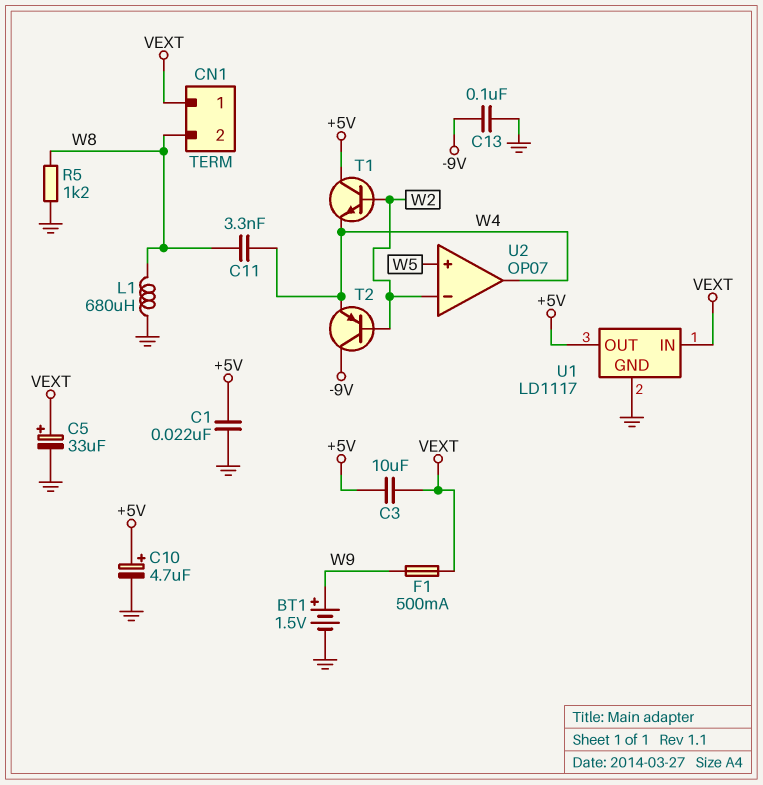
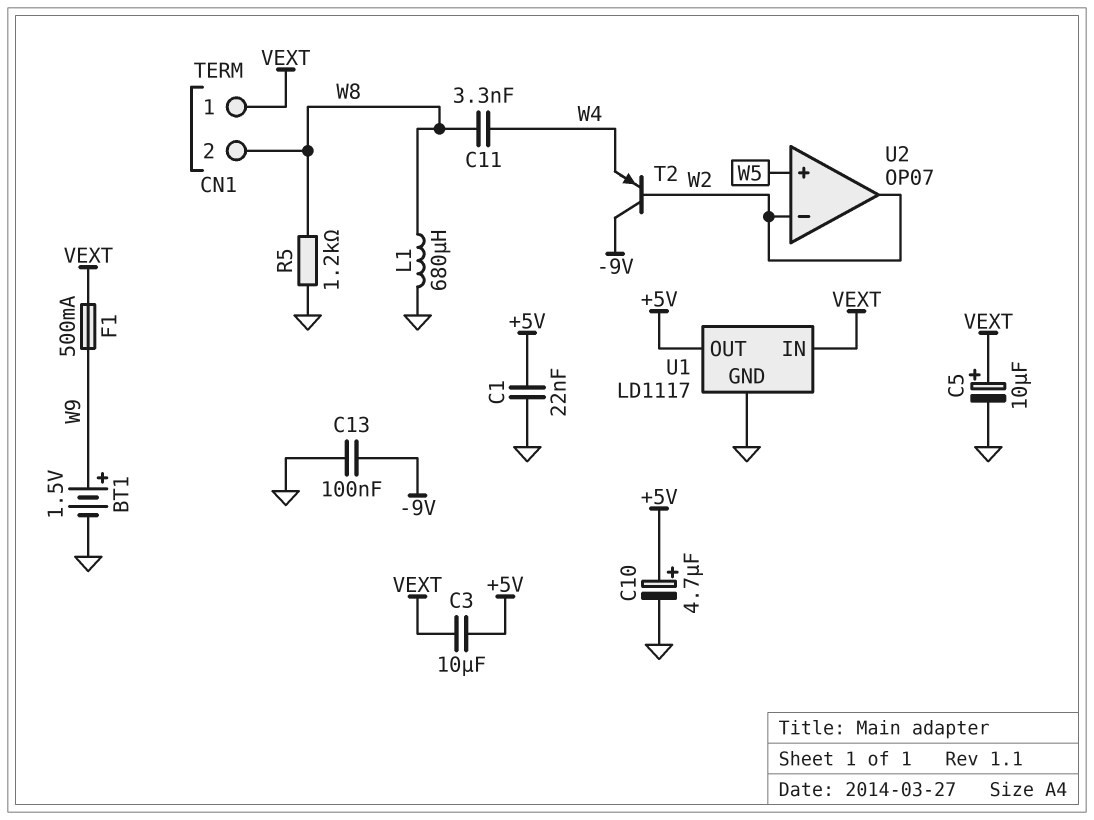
C5: 33uF (plus VEXT, minus GND) -> 10uF (plus VEXT, minus GND)
T1: NPN (B W2, C +5V, E W4) -> none
U2 pin out: W4 -> W2

